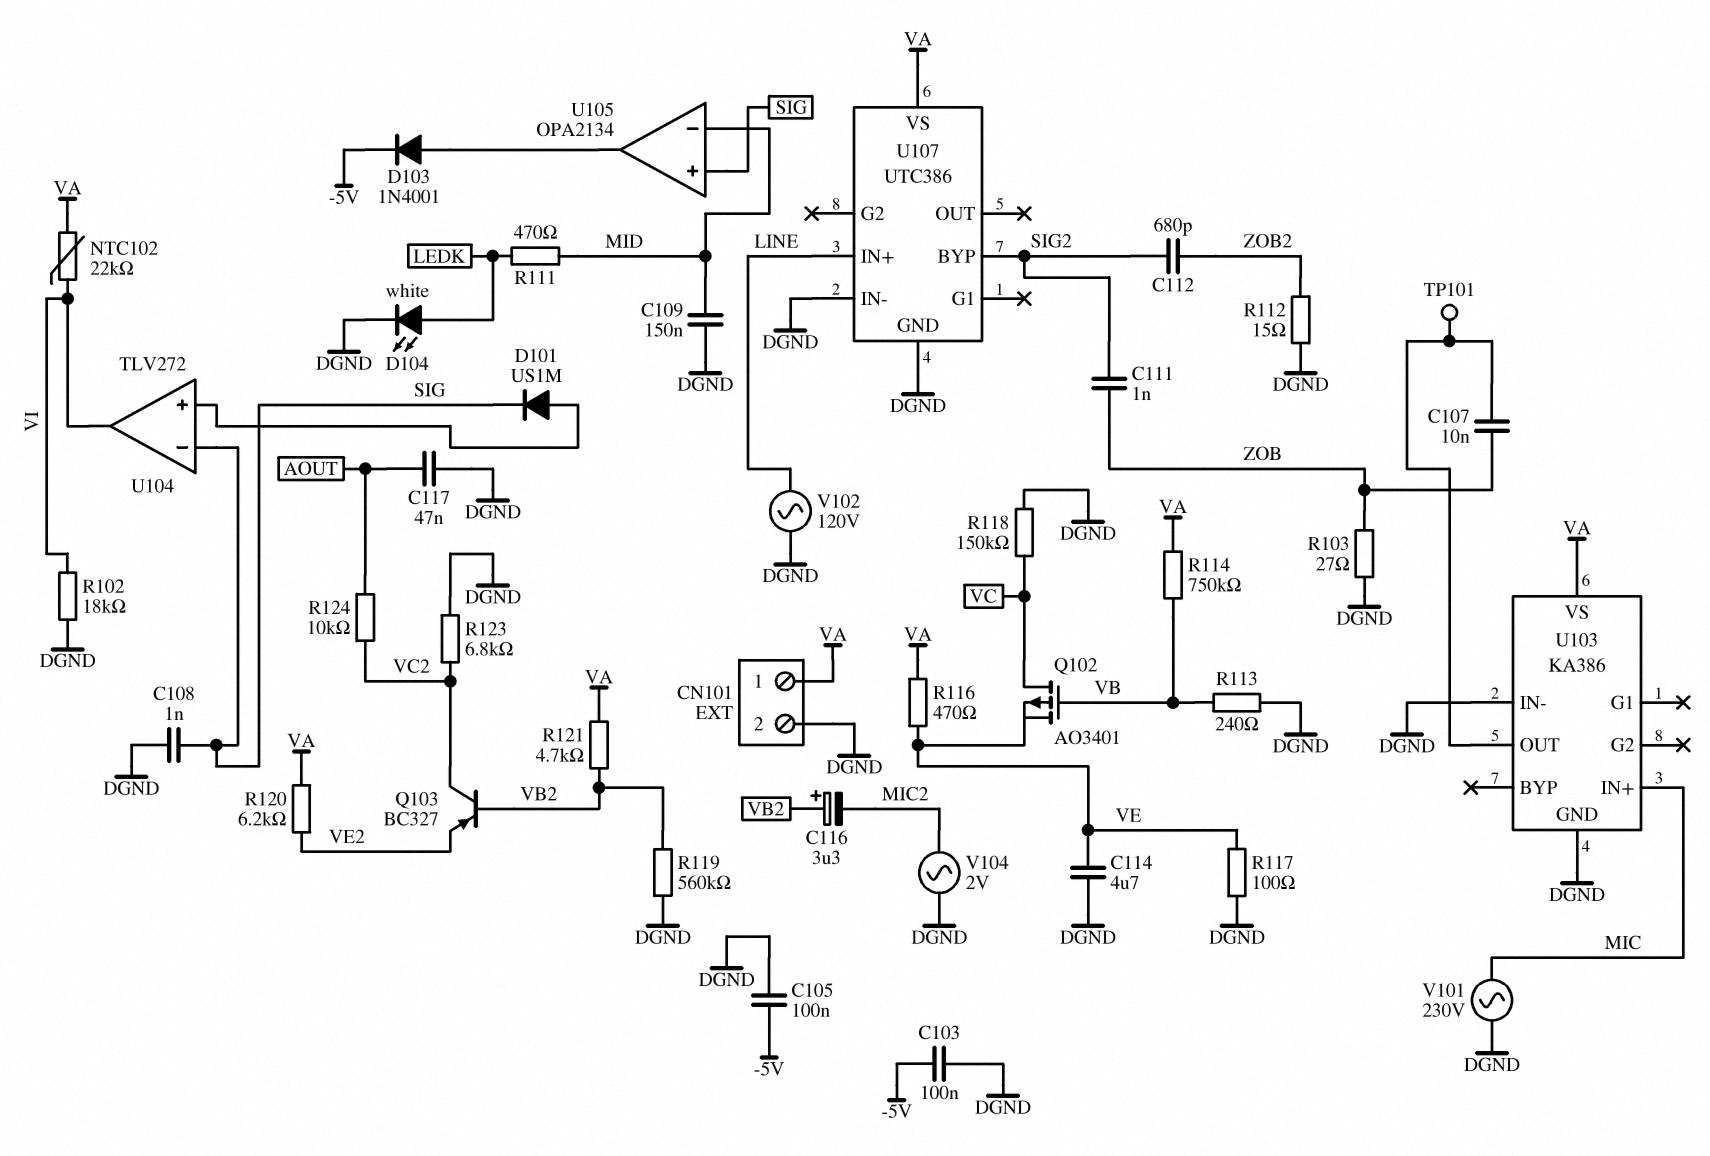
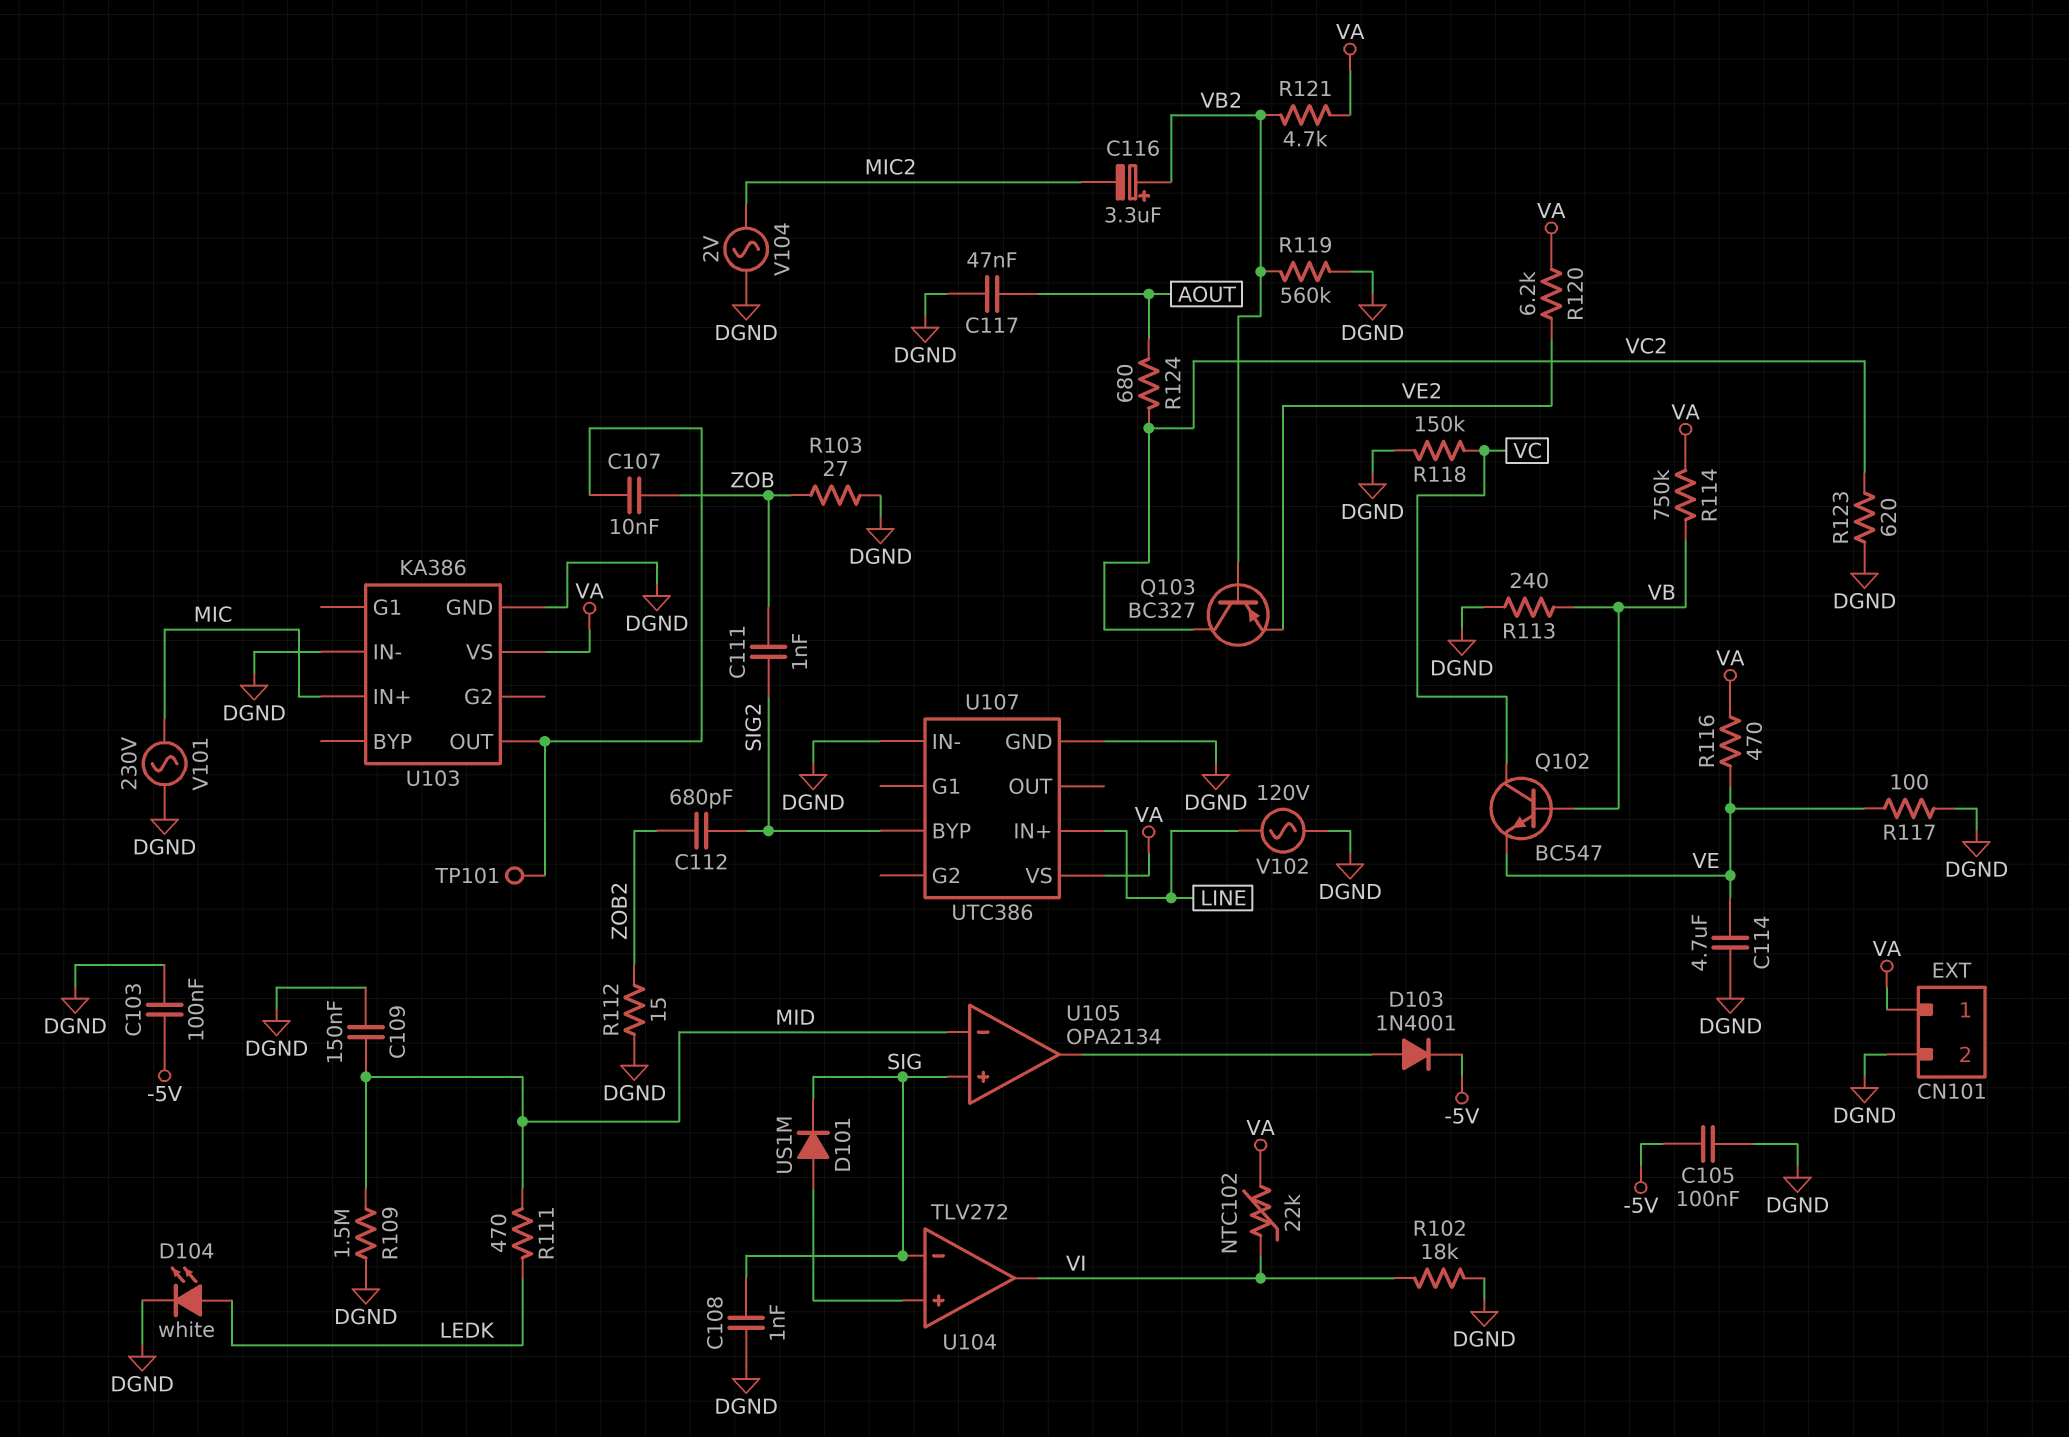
Q102: PMOS AO3401 (G VB, D VC, S VE) -> NPN BC547 (B VB, C VC, E VE)
R109: none -> 1.5M (DGND, MID)
R123: 6.8k (DGND, VC2) -> 620 (DGND, VC2)
R124: 10k (AOUT, VC2) -> 680 (AOUT, VC2)

